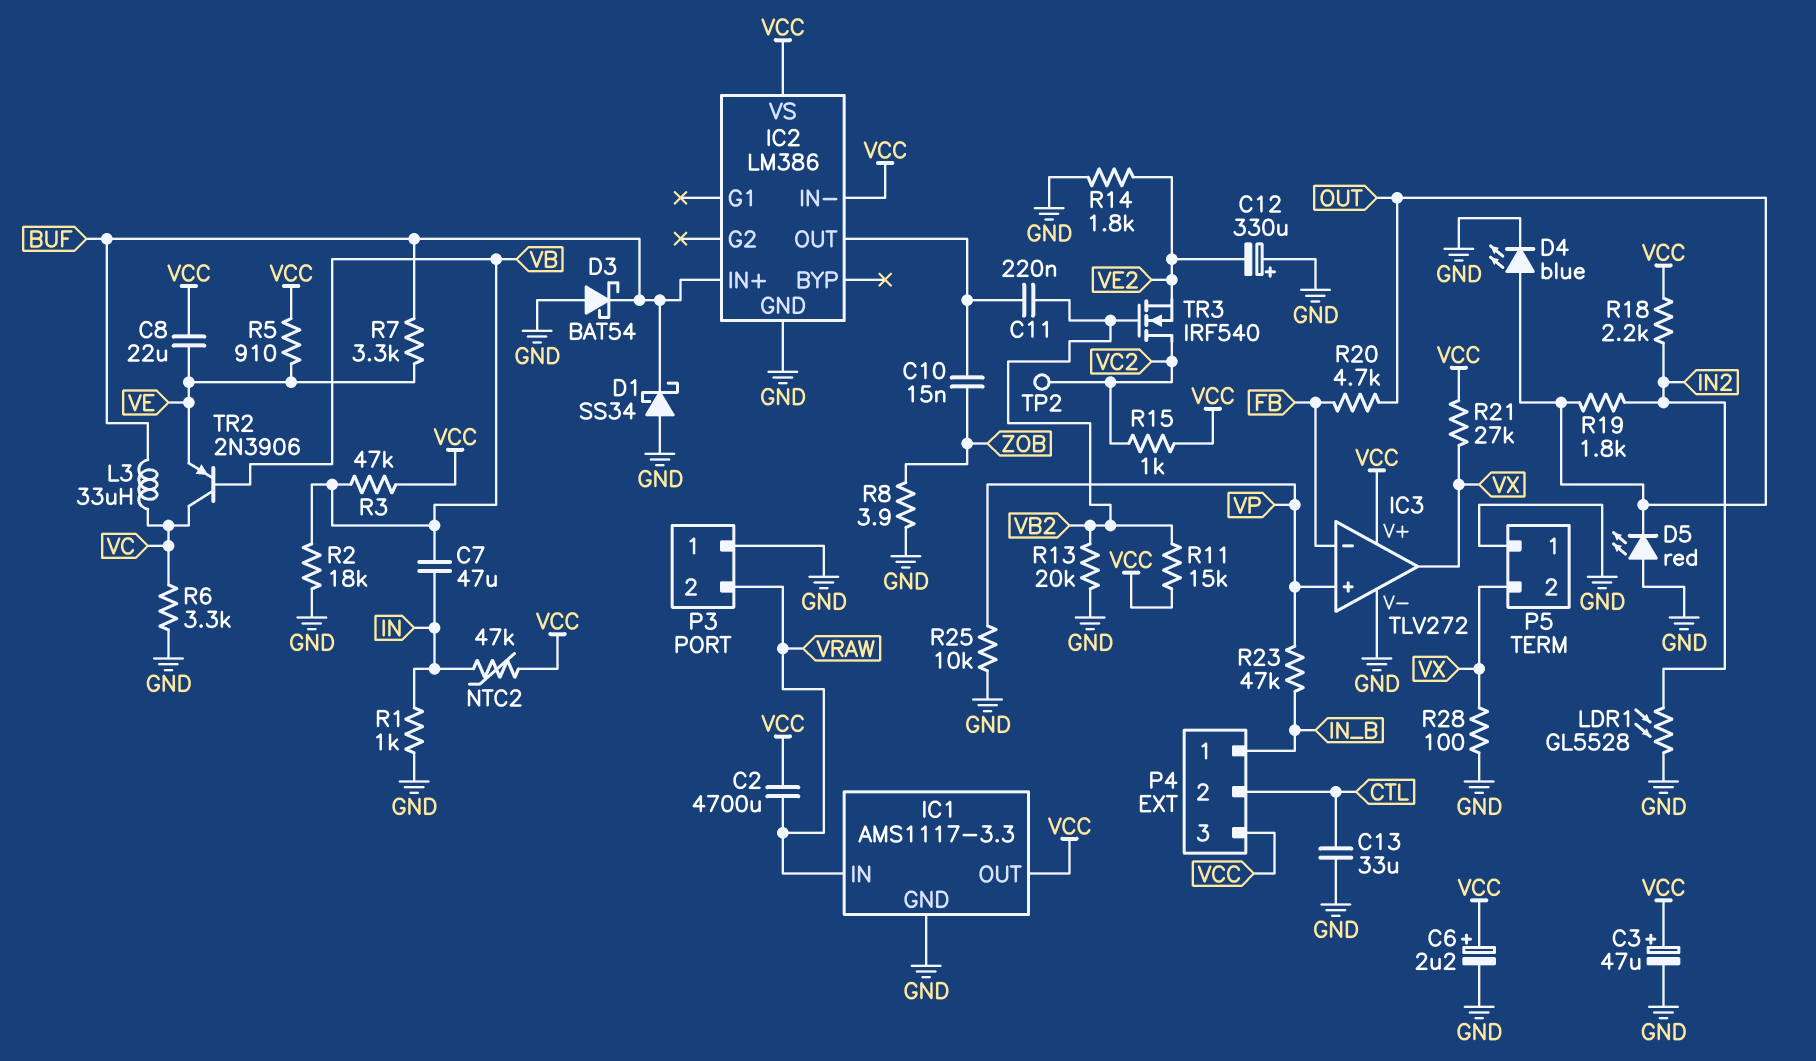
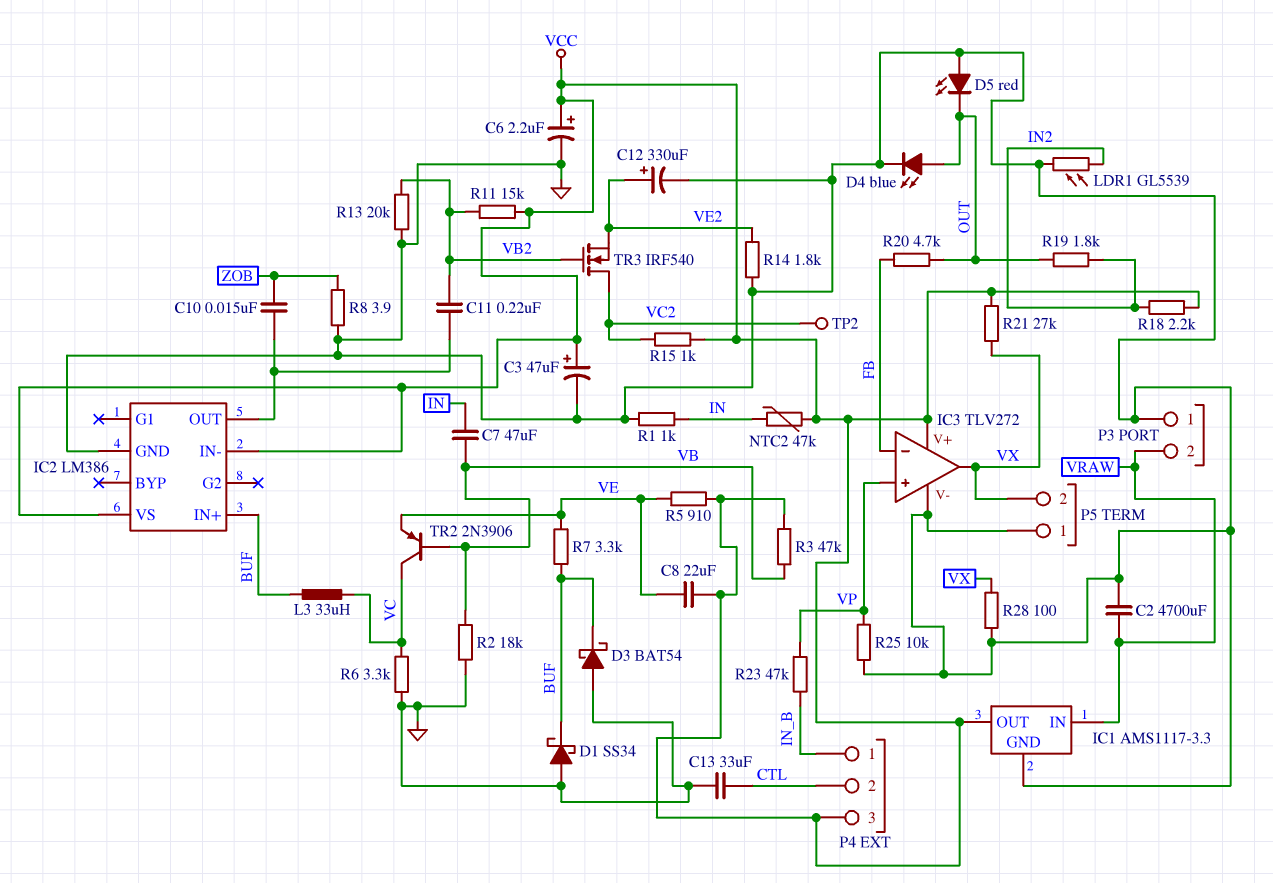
C2: 4700uF (VCC, VRAW) -> 4700uF (GND, VRAW)
C12: 330uF (plus GND, minus VE2) -> 330uF (plus VE2, minus GND)
LDR1: GL5528 (GND, IN2) -> GL5539 (GND, IN2)

